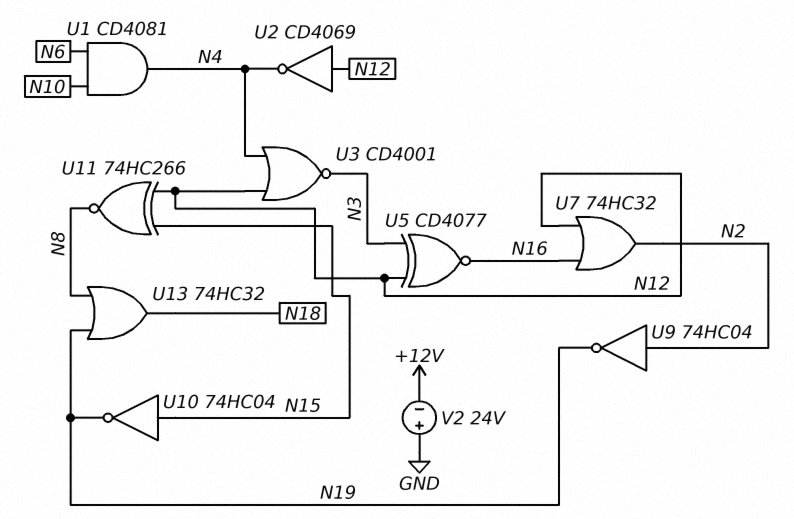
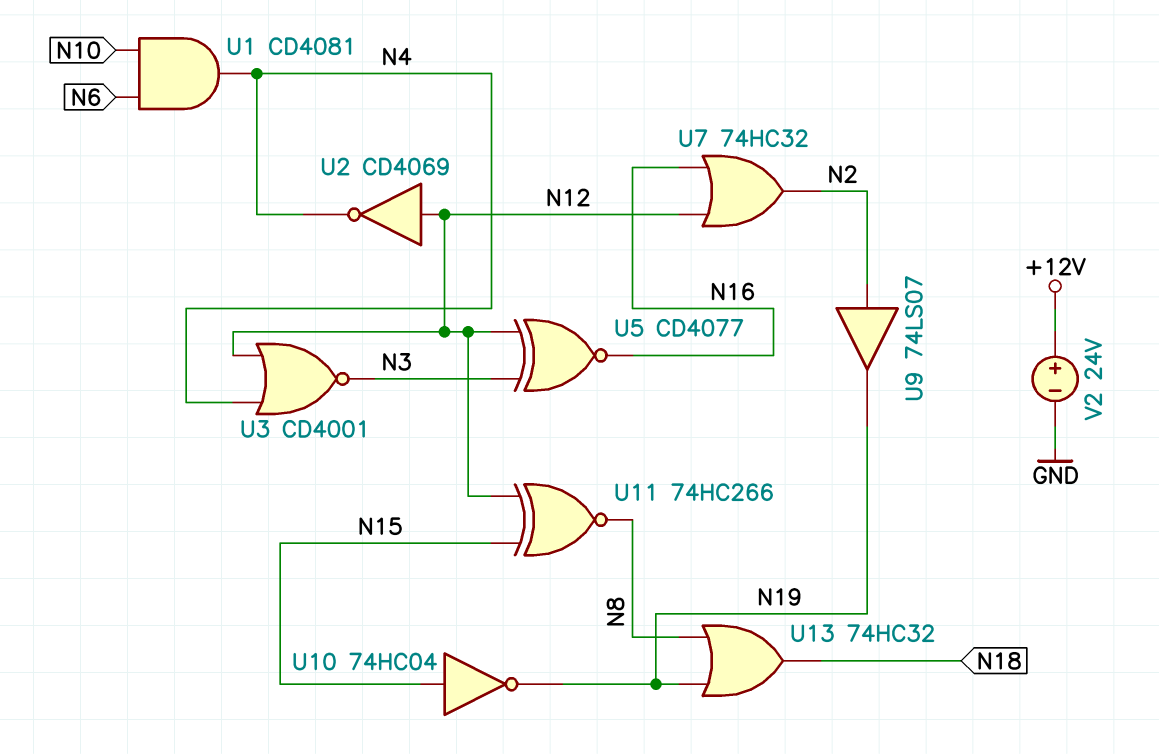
U9: NOT 74HC04 (in N2, out N19) -> buffer 74LS07 (in N2, out N19)
V2: 24V (plus GND, minus +12V) -> 24V (plus +12V, minus GND)

